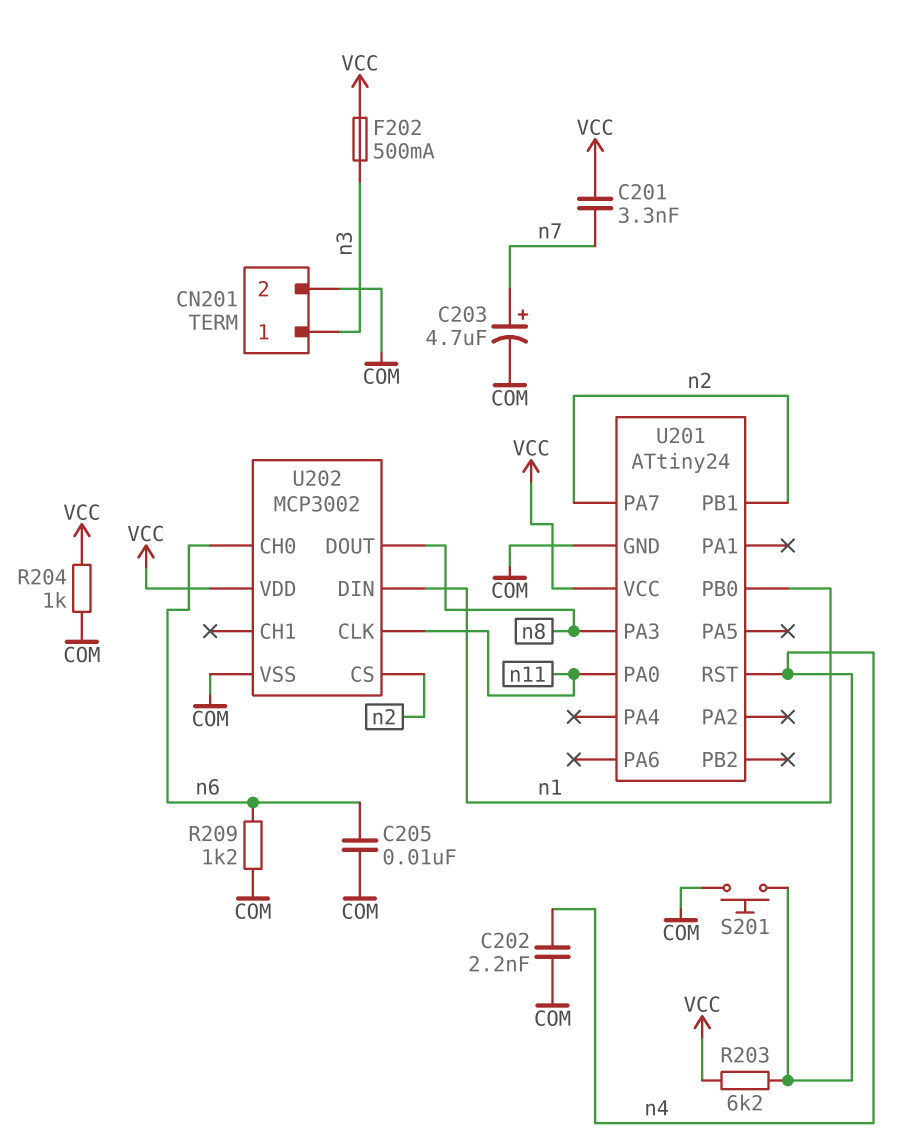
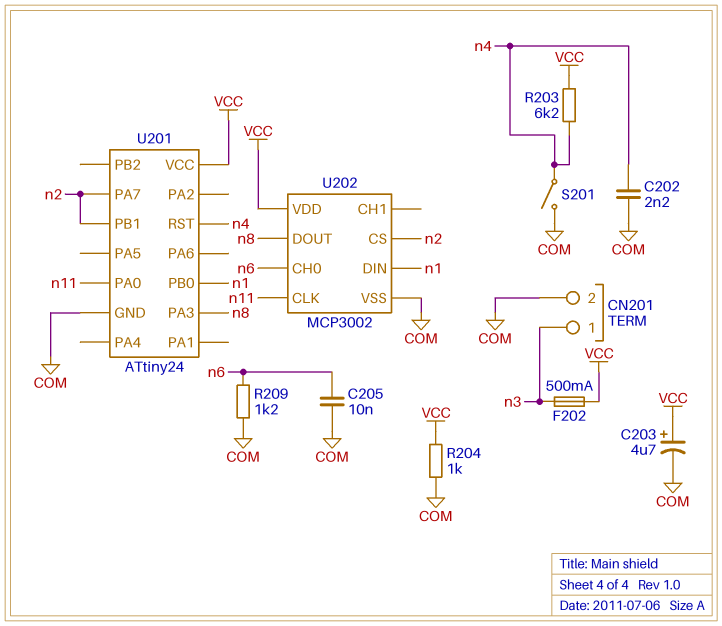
C201: 3.3nF (VCC, n7) -> none
C203: 4.7uF (plus n7, minus COM) -> 4.7uF (plus VCC, minus COM)
S201: button (COM, n4) -> switch (COM, n4)

